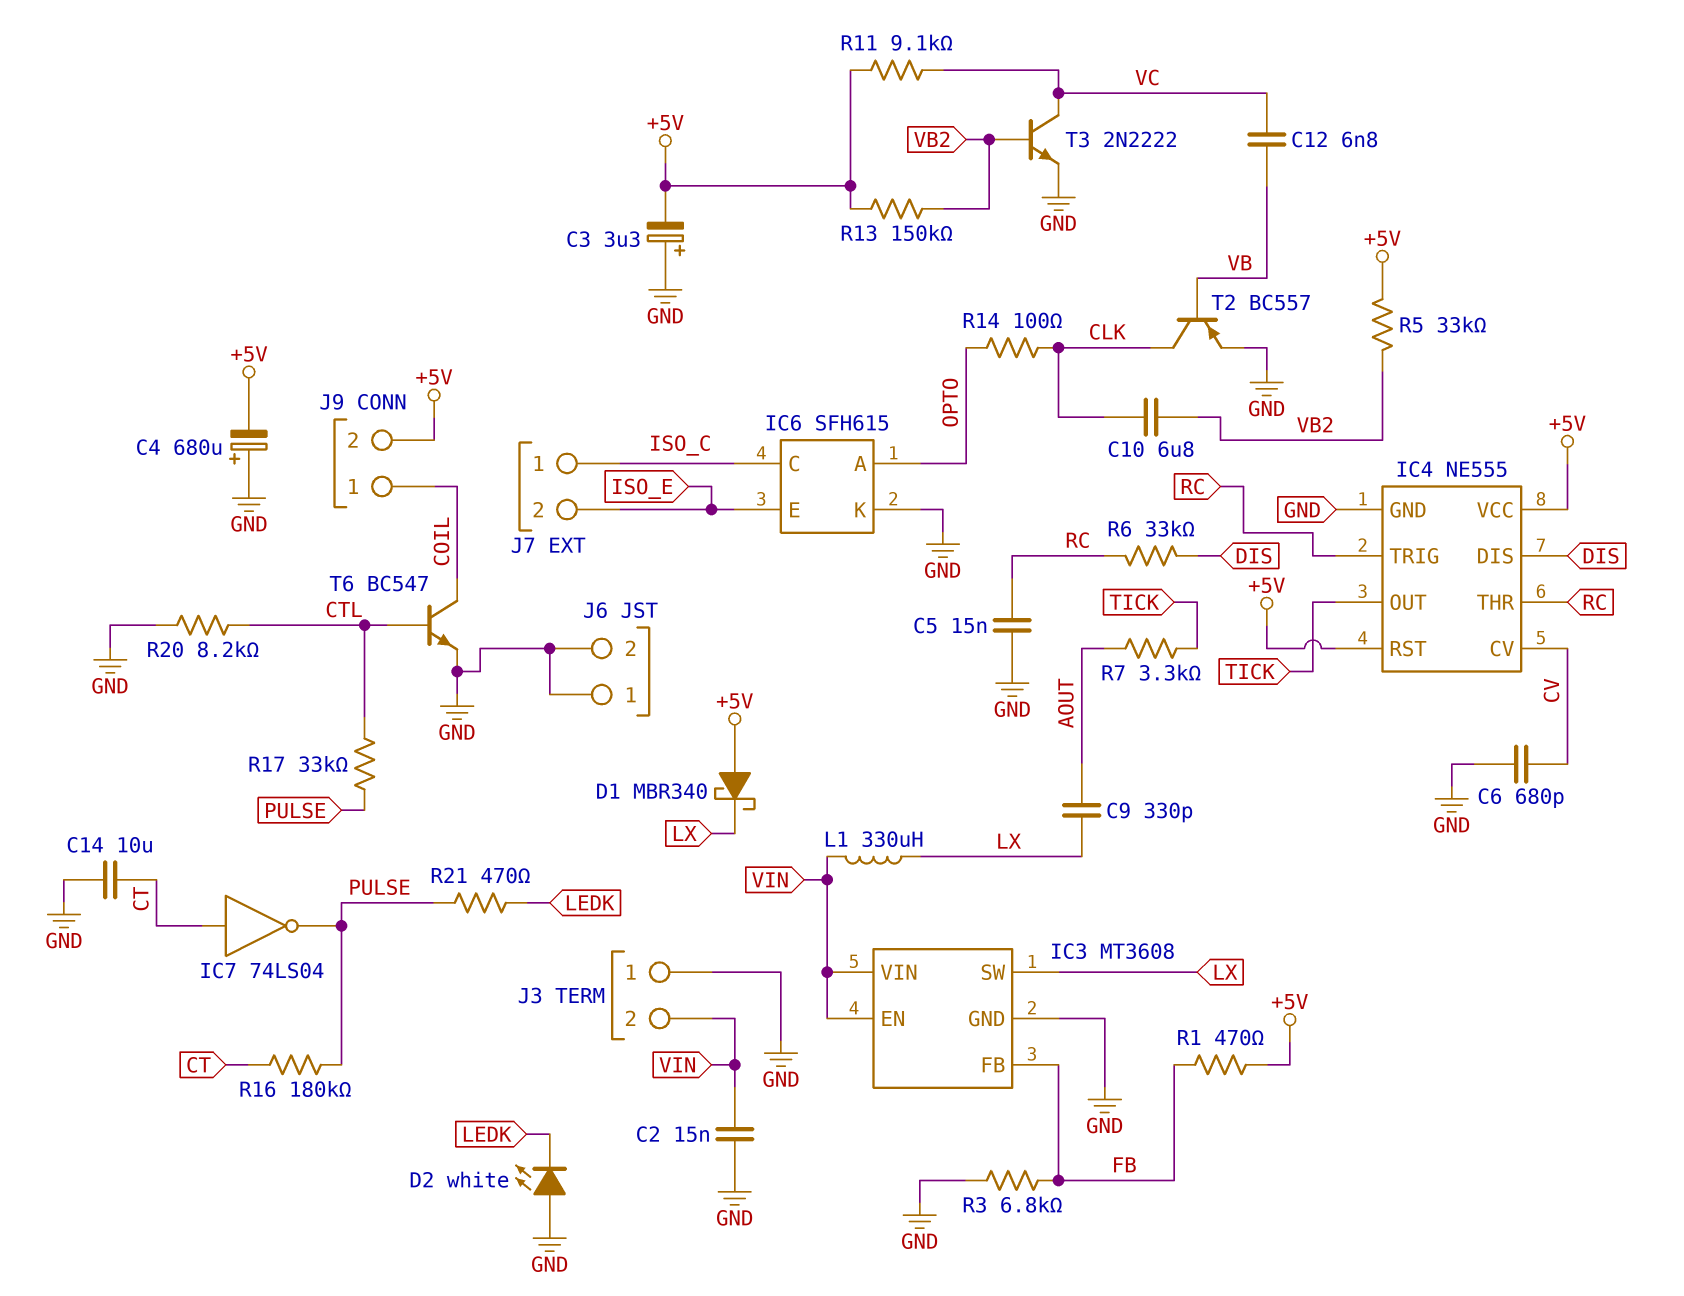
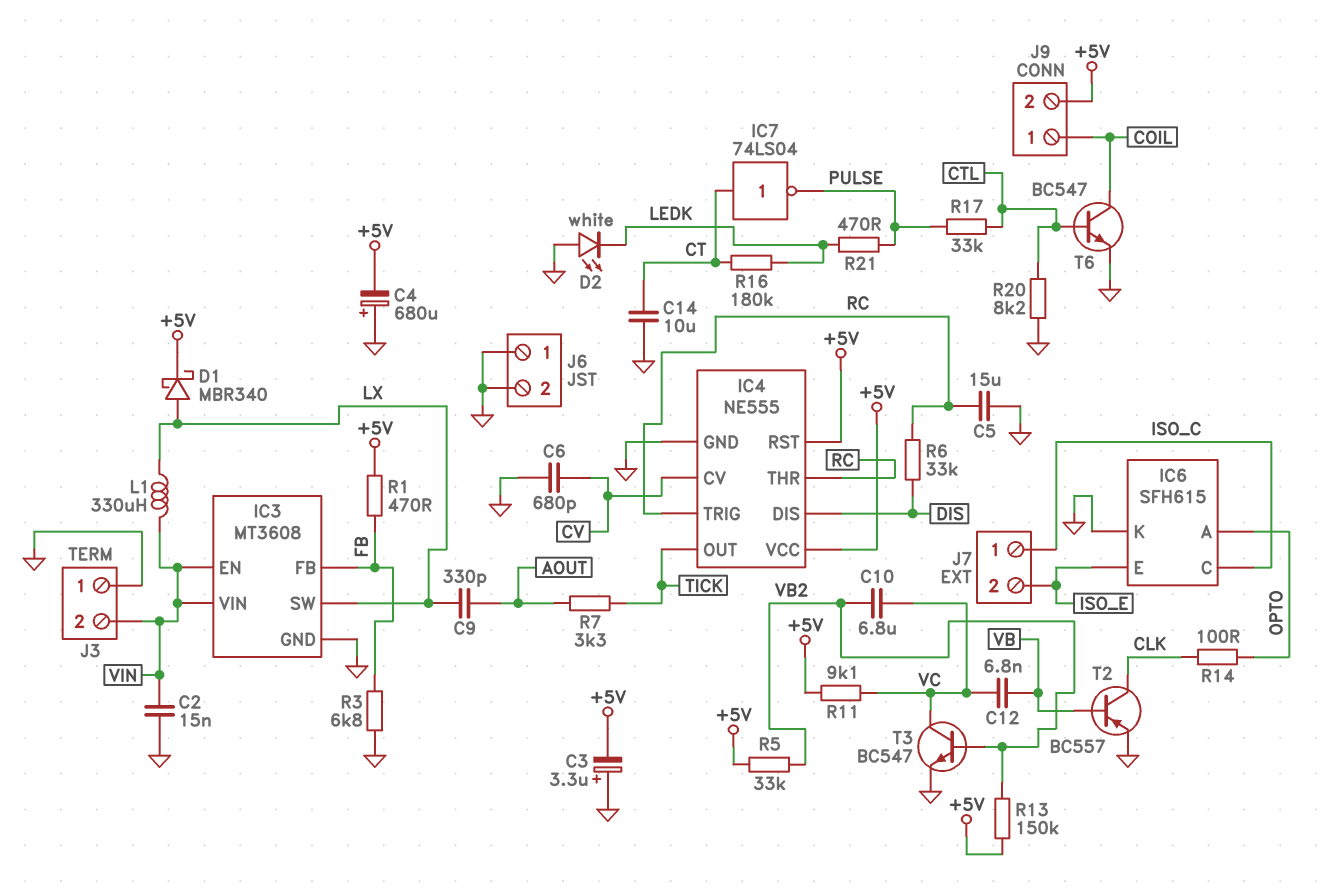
C5: 15nF (GND, RC) -> 15uF (GND, RC)
C10: 6.8uF (CLK, VB2) -> 6.8uF (VB2, VC)
D1: schottky MBR340 (A +5V, K LX) -> schottky MBR340 (A LX, K +5V)
R16: 180k (CT, PULSE) -> 180k (CT, LEDK)
T3: NPN 2N2222 (B VB2, C VC, E GND) -> NPN BC547 (B VB2, C VC, E GND)

